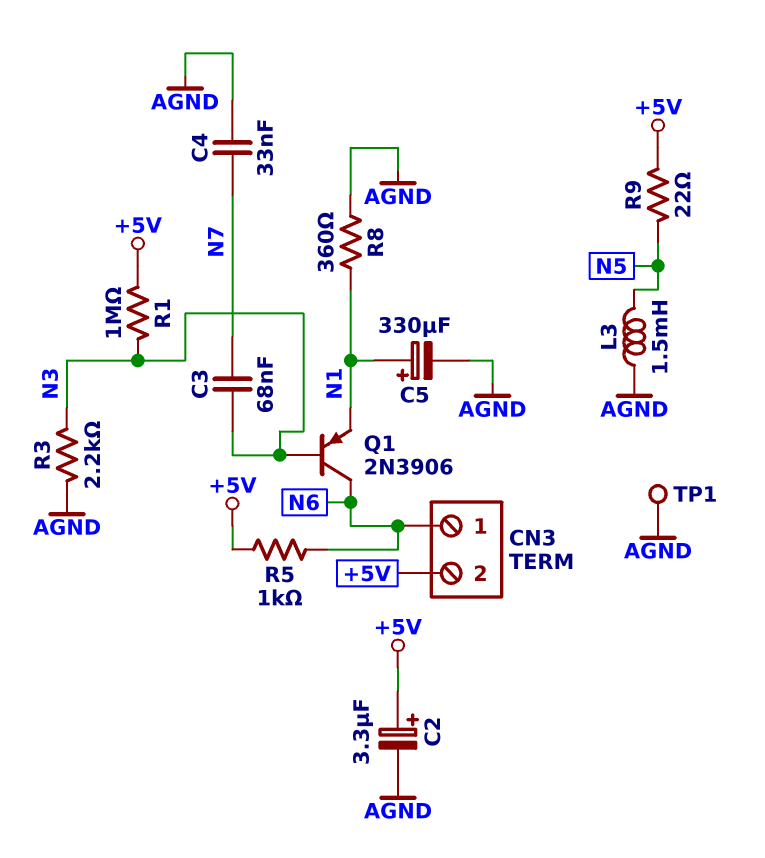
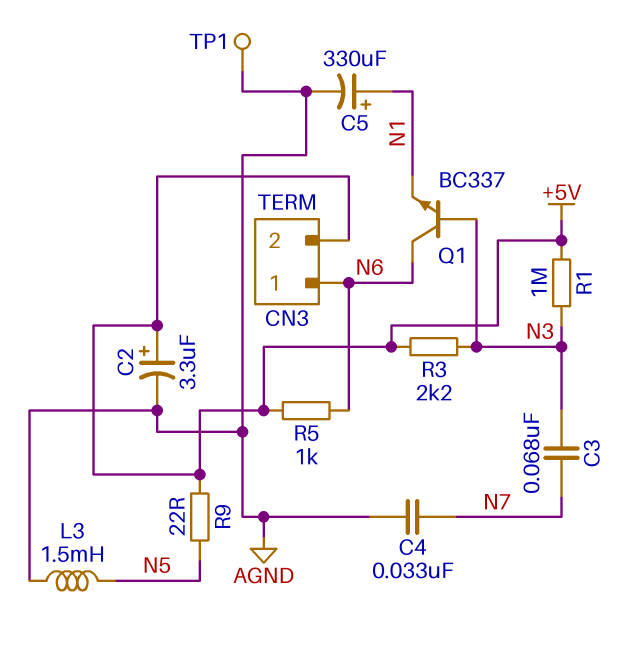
Q1: PNP 2N3906 (B N3, C N6, E N1) -> NPN BC337 (B N3, C N6, E N1)
R3: 2.2k (AGND, N3) -> 2.2k (+5V, N3)
R8: 360 (AGND, N1) -> none

